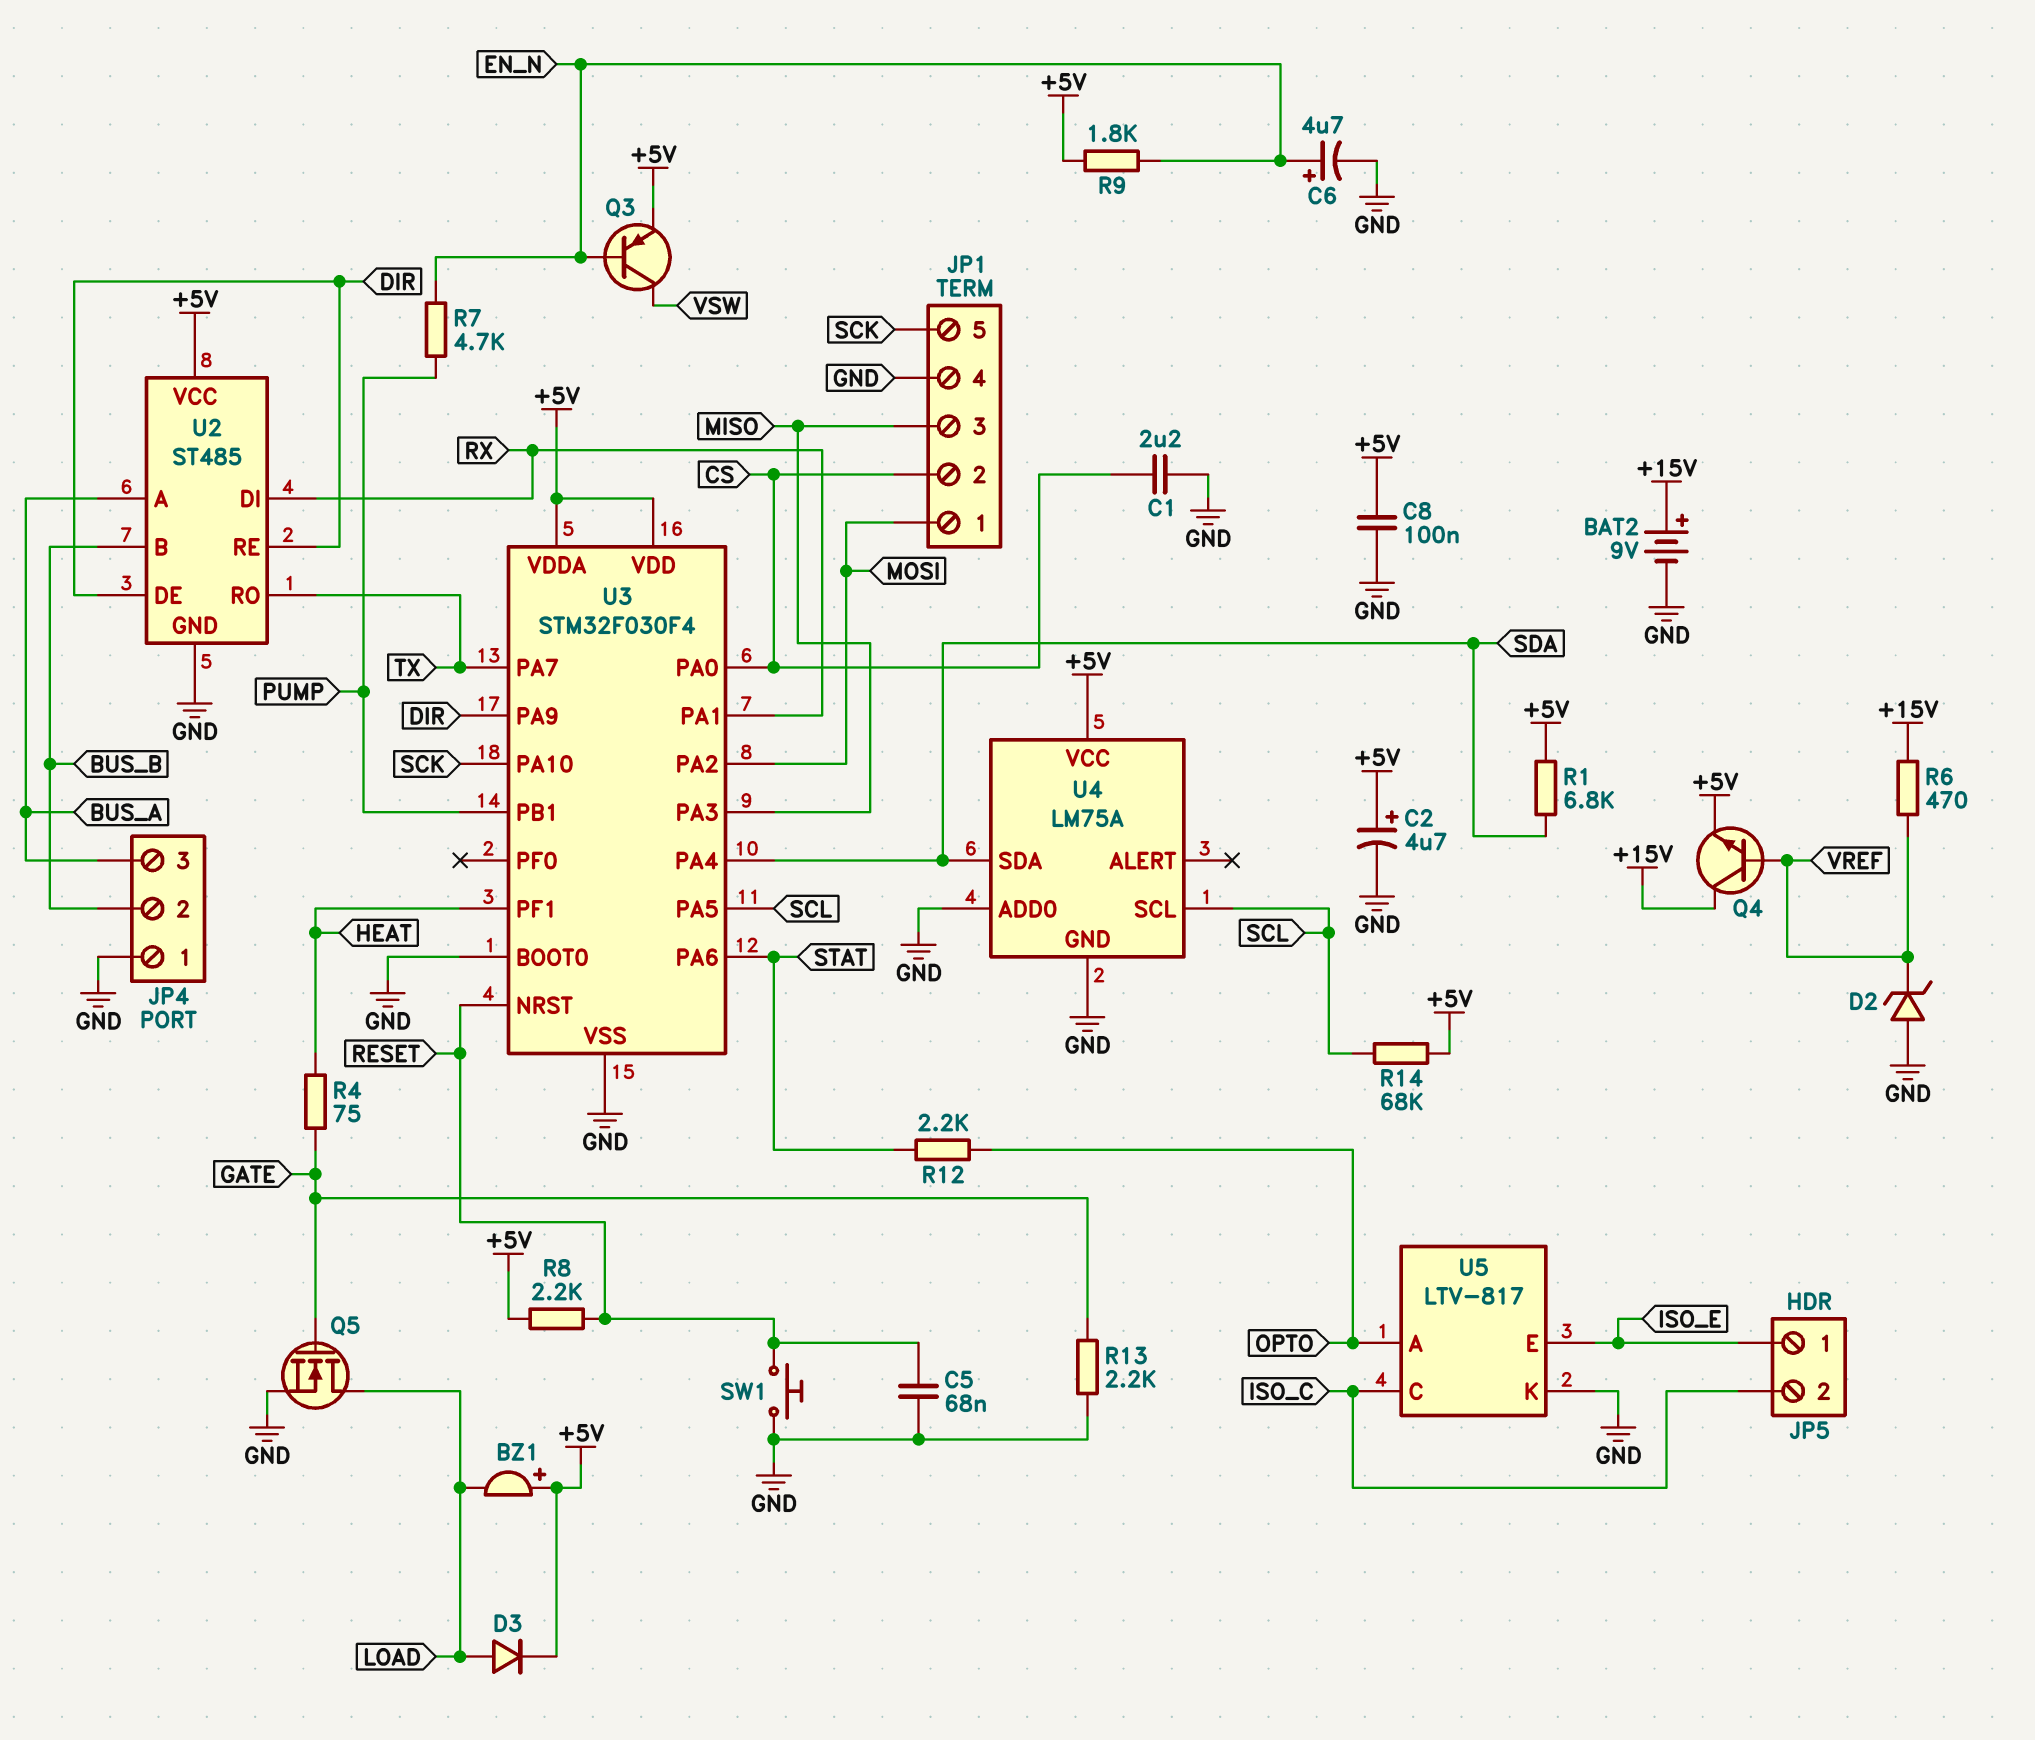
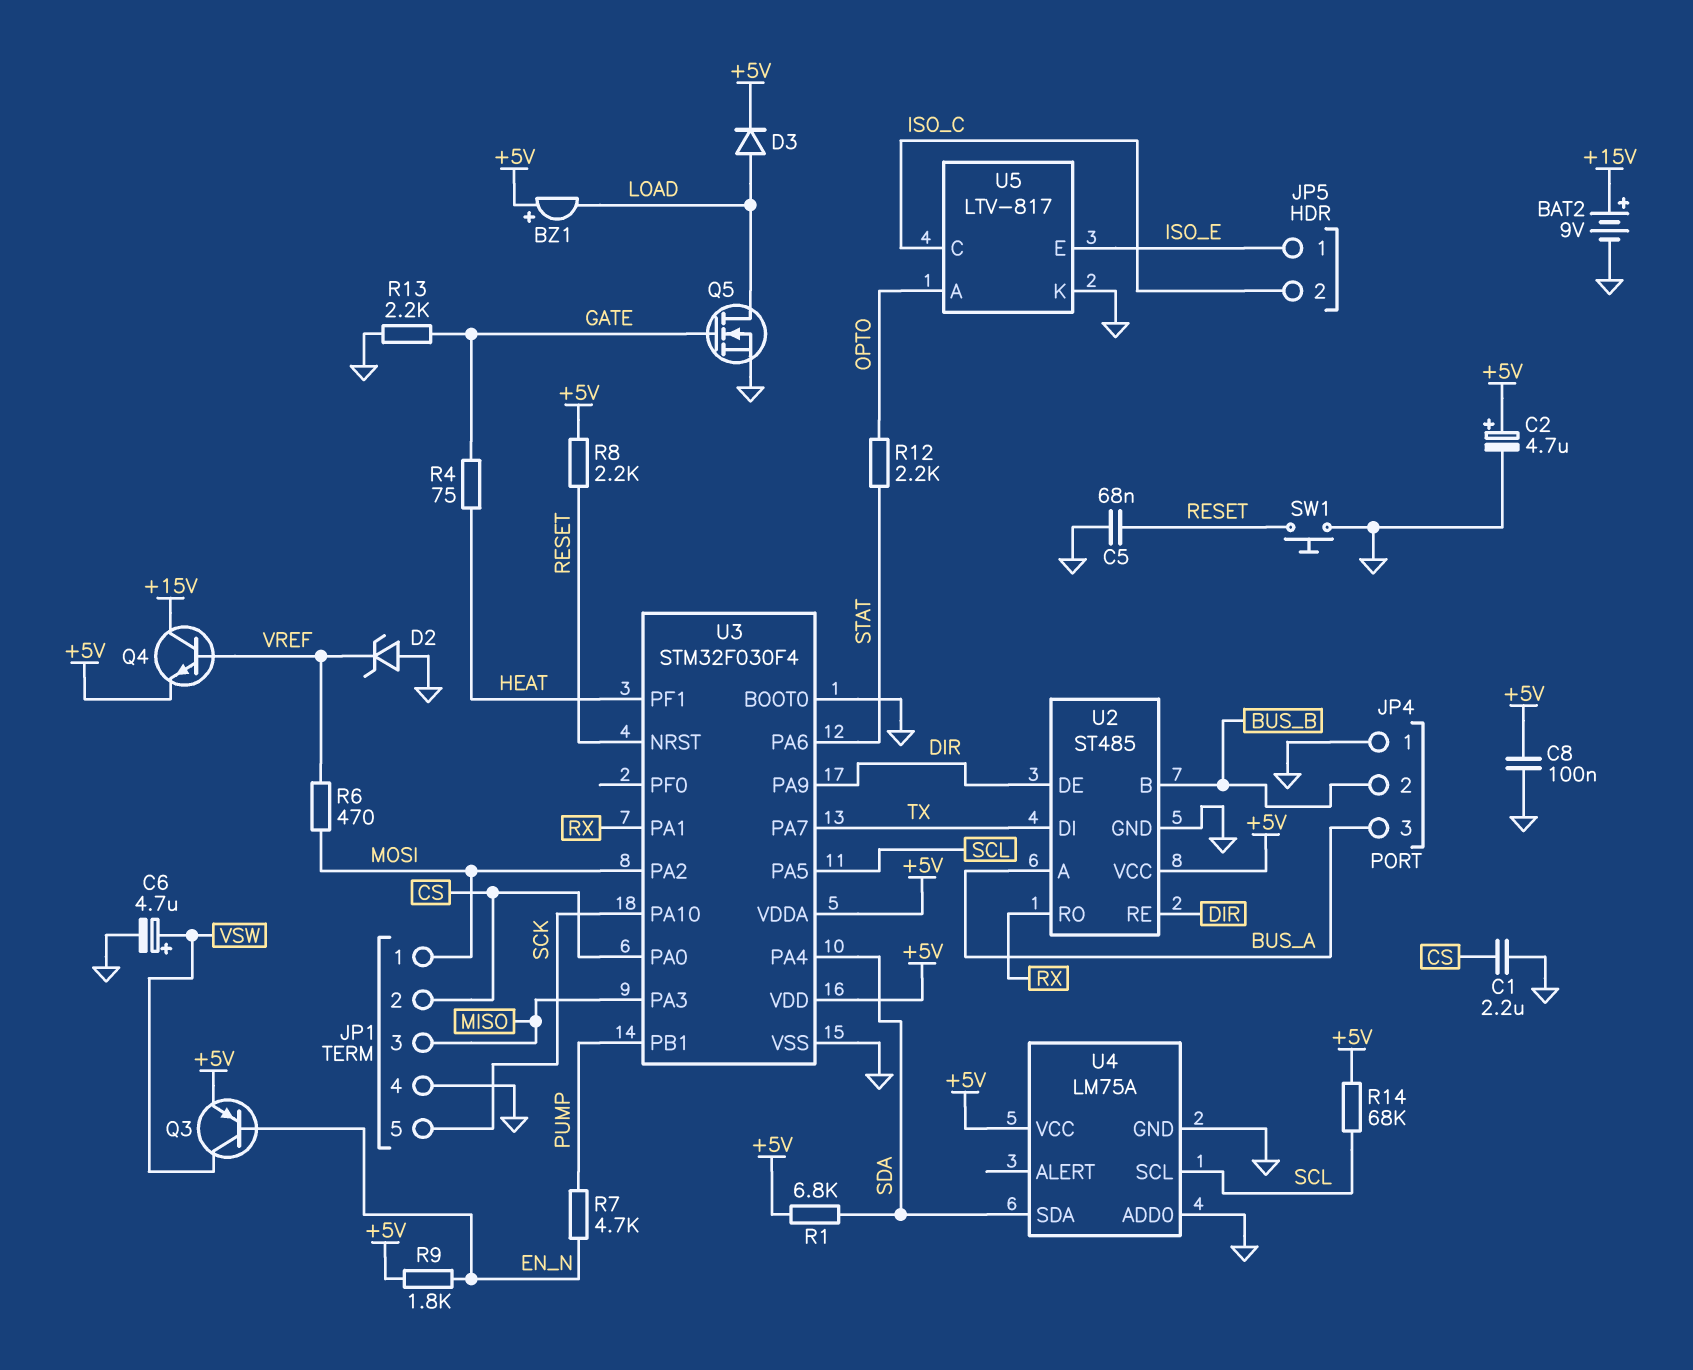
C6: 4.7uF (plus EN_N, minus GND) -> 4.7uF (plus VSW, minus GND)
R6: 470 (+15V, VREF) -> 470 (MOSI, VREF)
U2 pin DI: RX -> TX
U2 pin RO: TX -> RX

